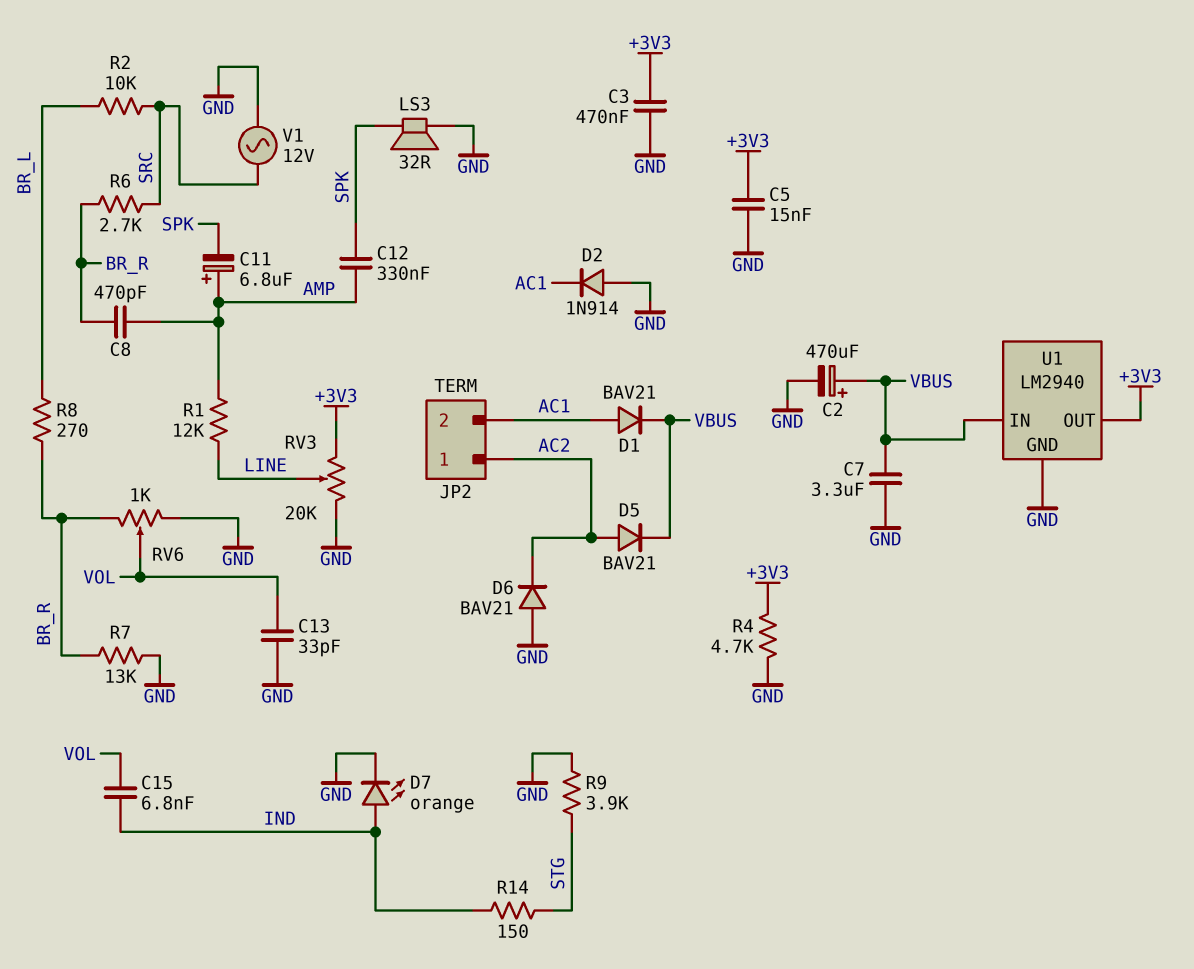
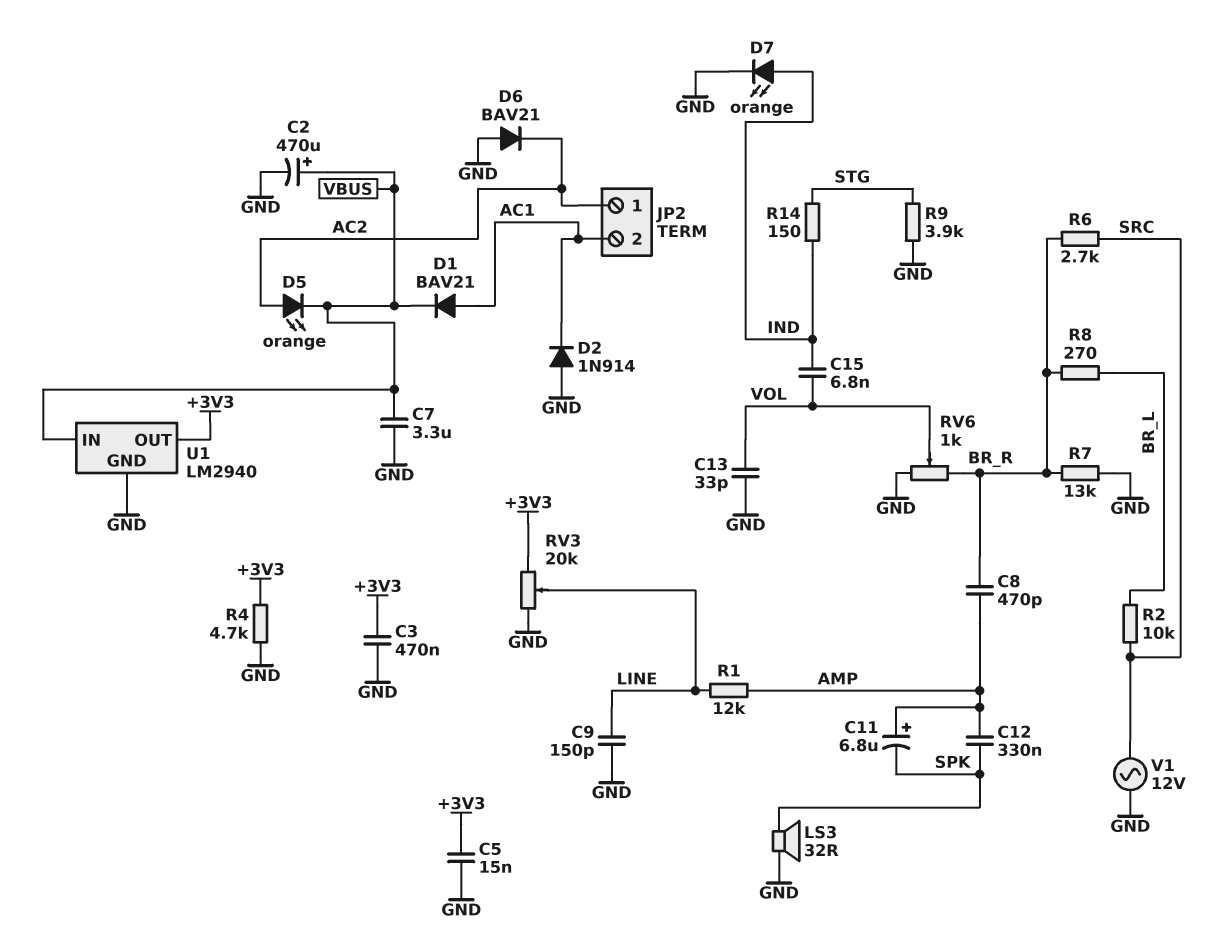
C9: none -> 150pF (GND, LINE)
D5: diode BAV21 (A AC2, K VBUS) -> LED orange (A AC2, K VBUS)

